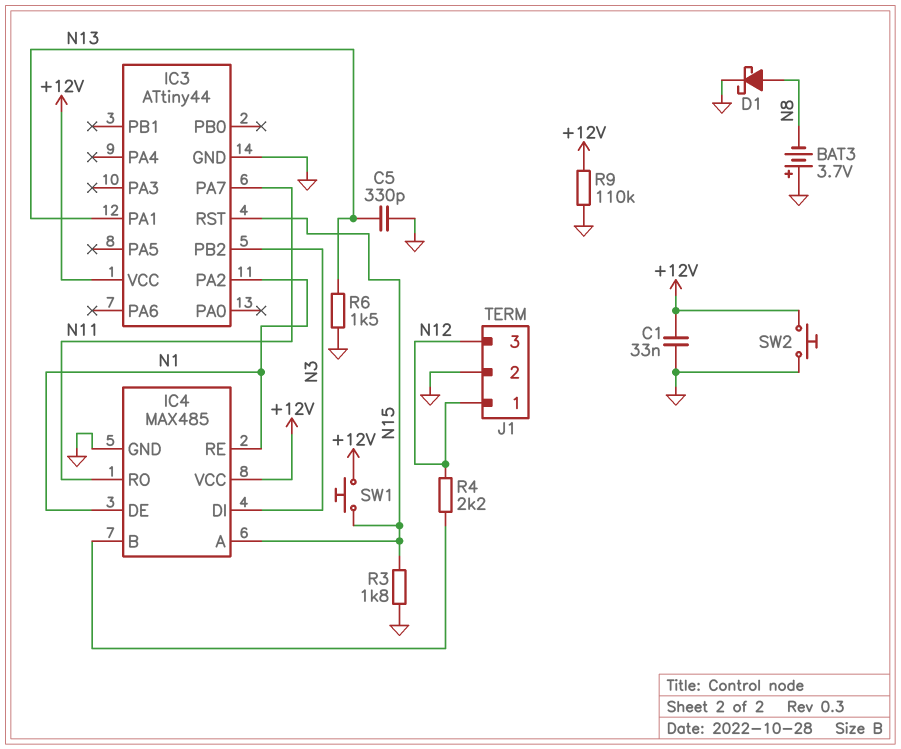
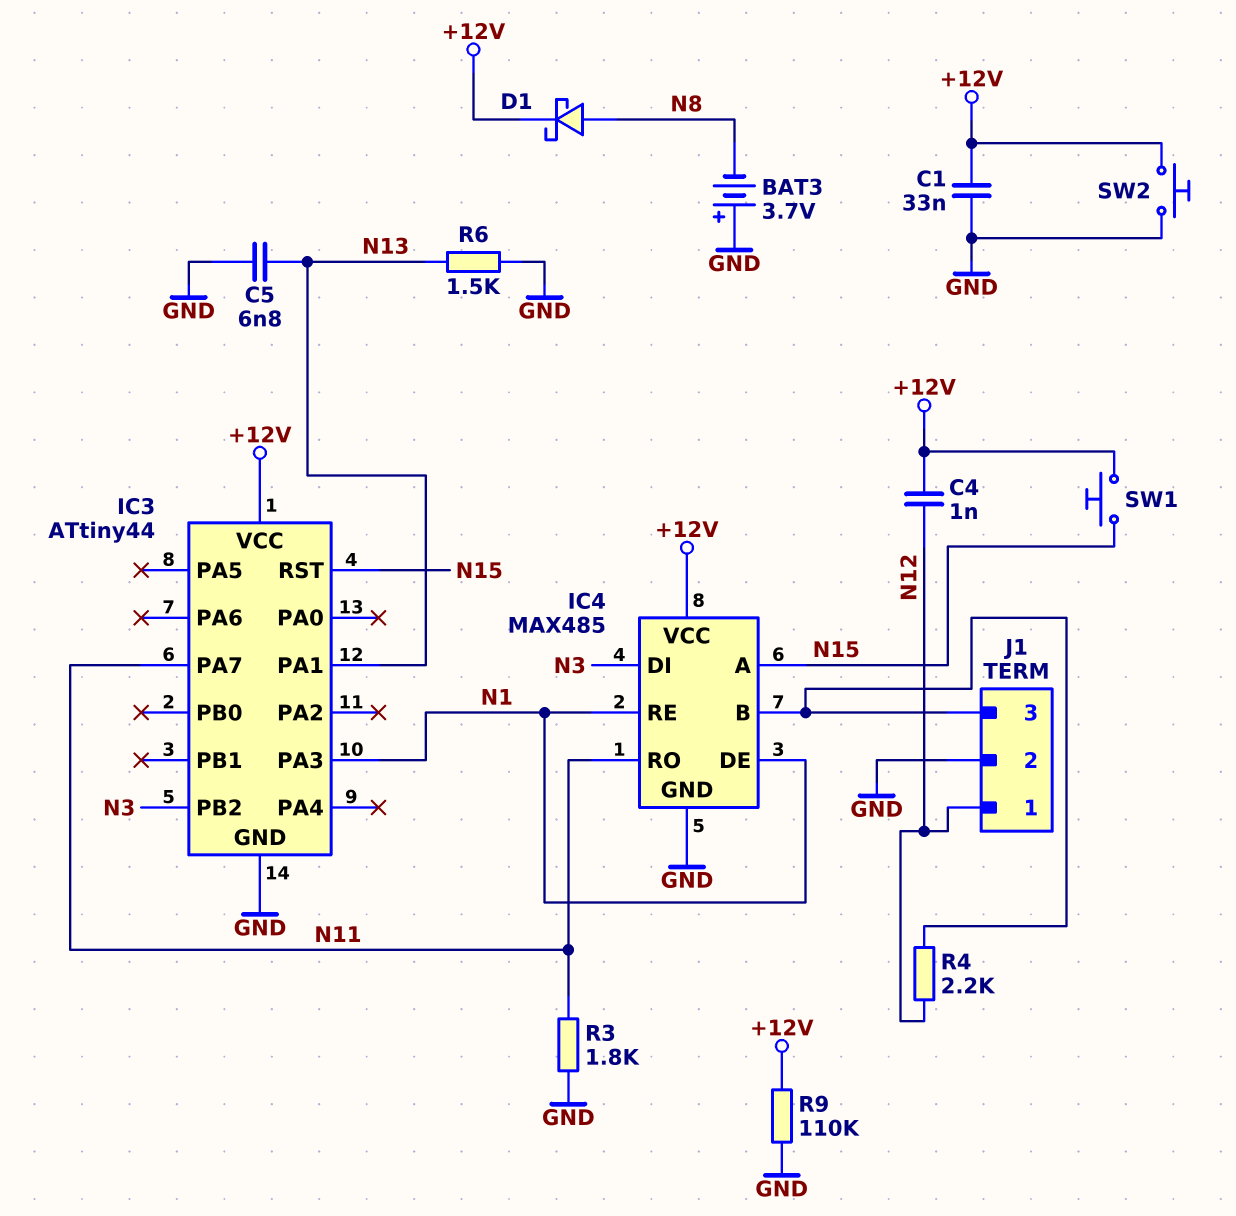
C4: none -> 1nF (+12V, N12)
C5: 330pF (GND, N13) -> 6.8nF (GND, N13)
D1: schottky (A N8, K GND) -> schottky (A N8, K +12V)
IC3 pin PA2: N1 -> none
IC3 pin PA3: none -> N1
J1 pin 3: N12 -> IC4/B
R3: 1.8k (GND, N15) -> 1.8k (GND, N11)

